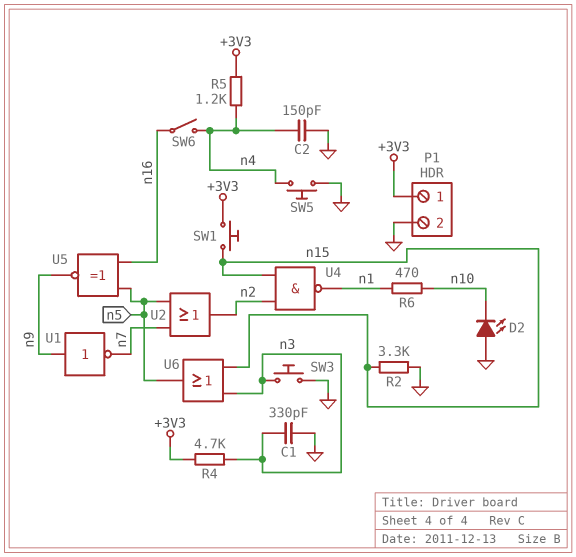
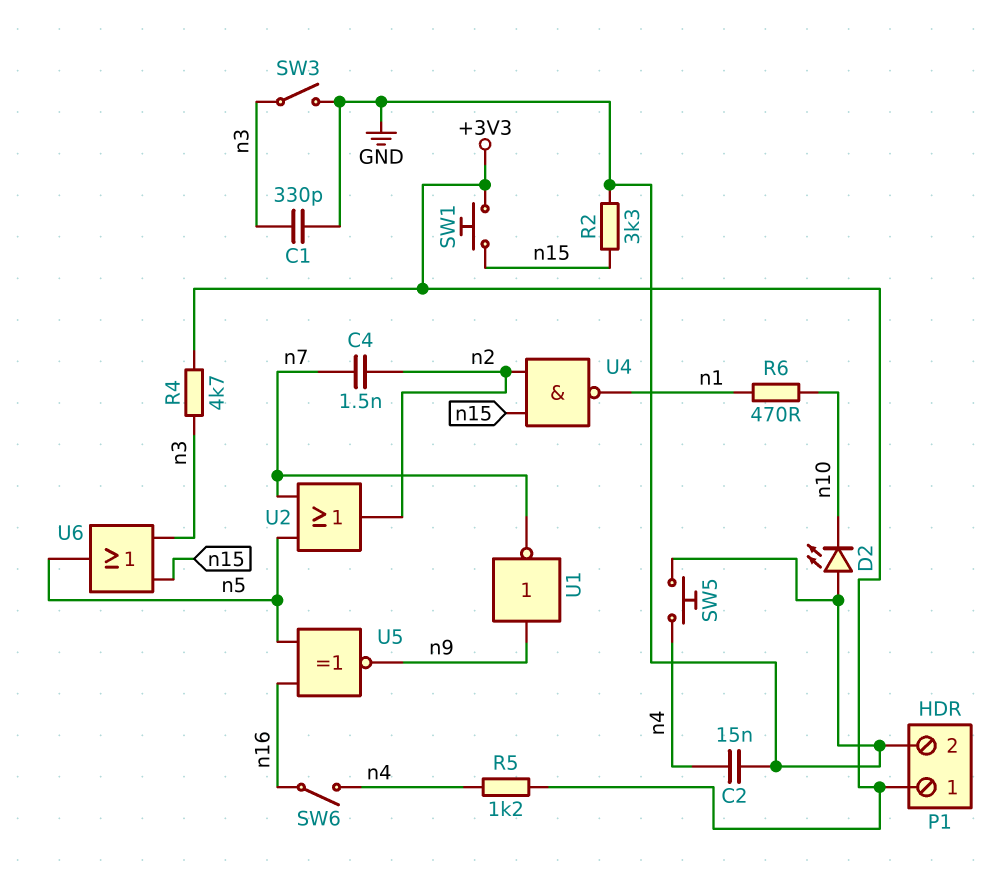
C2: 150pF (GND, n4) -> 15nF (GND, n4)
C4: none -> 1.5nF (n2, n7)
SW3: button (GND, n3) -> switch (GND, n3)

